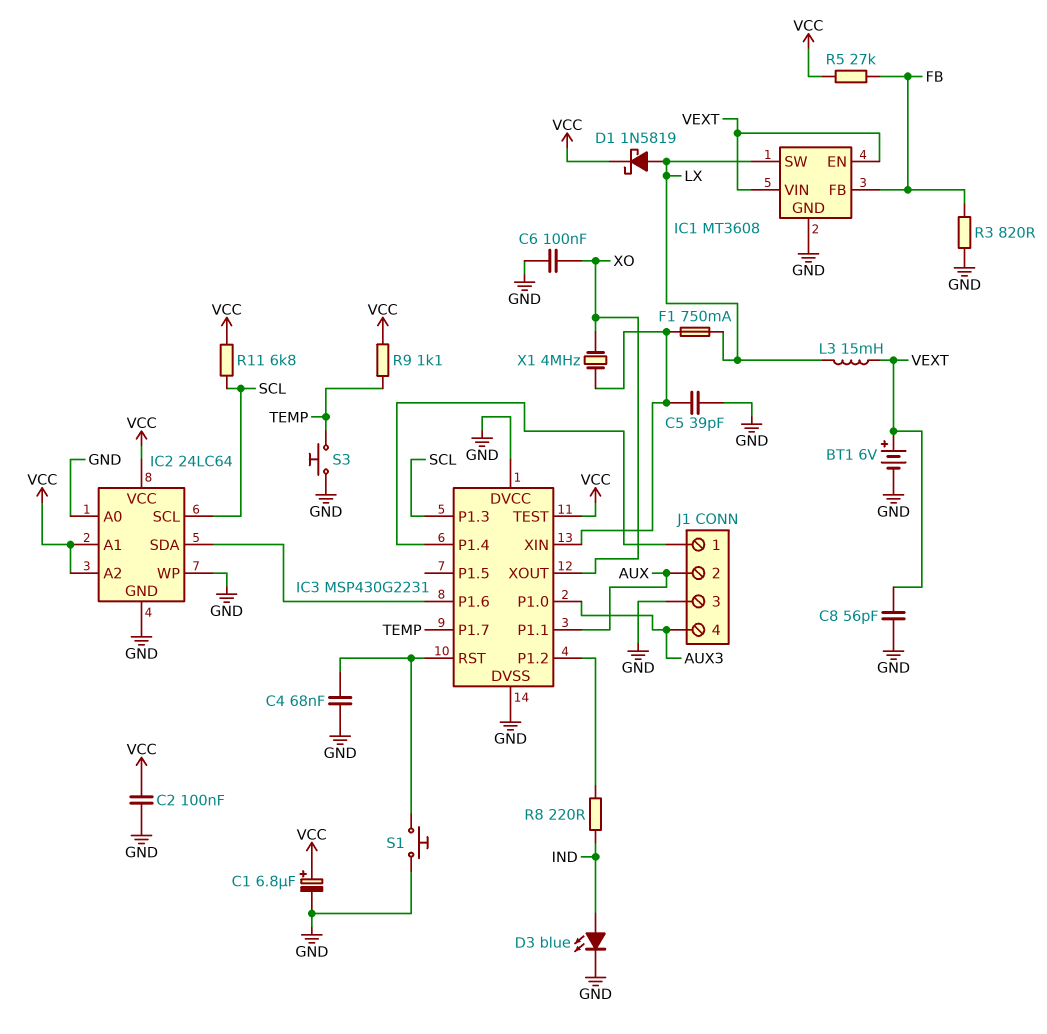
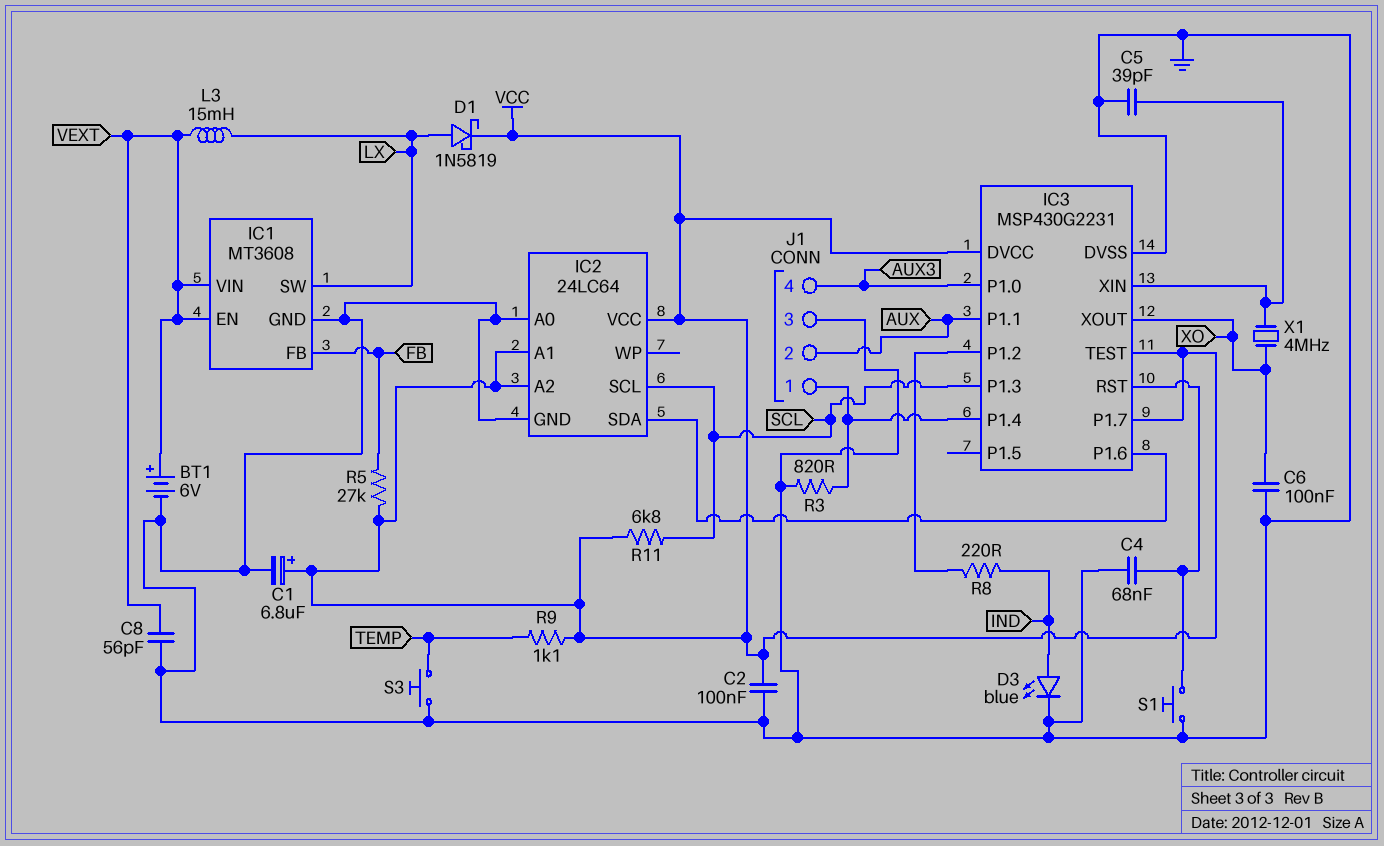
F1: 750mA (IC3/XIN, LX) -> none
IC2 pin WP: GND -> none
IC3 pin DVCC: GND -> VCC
IC3 pin P1.7: TEMP -> VCC
R3: 820 (FB, GND) -> 820 (GND, IC3/P1.4)

